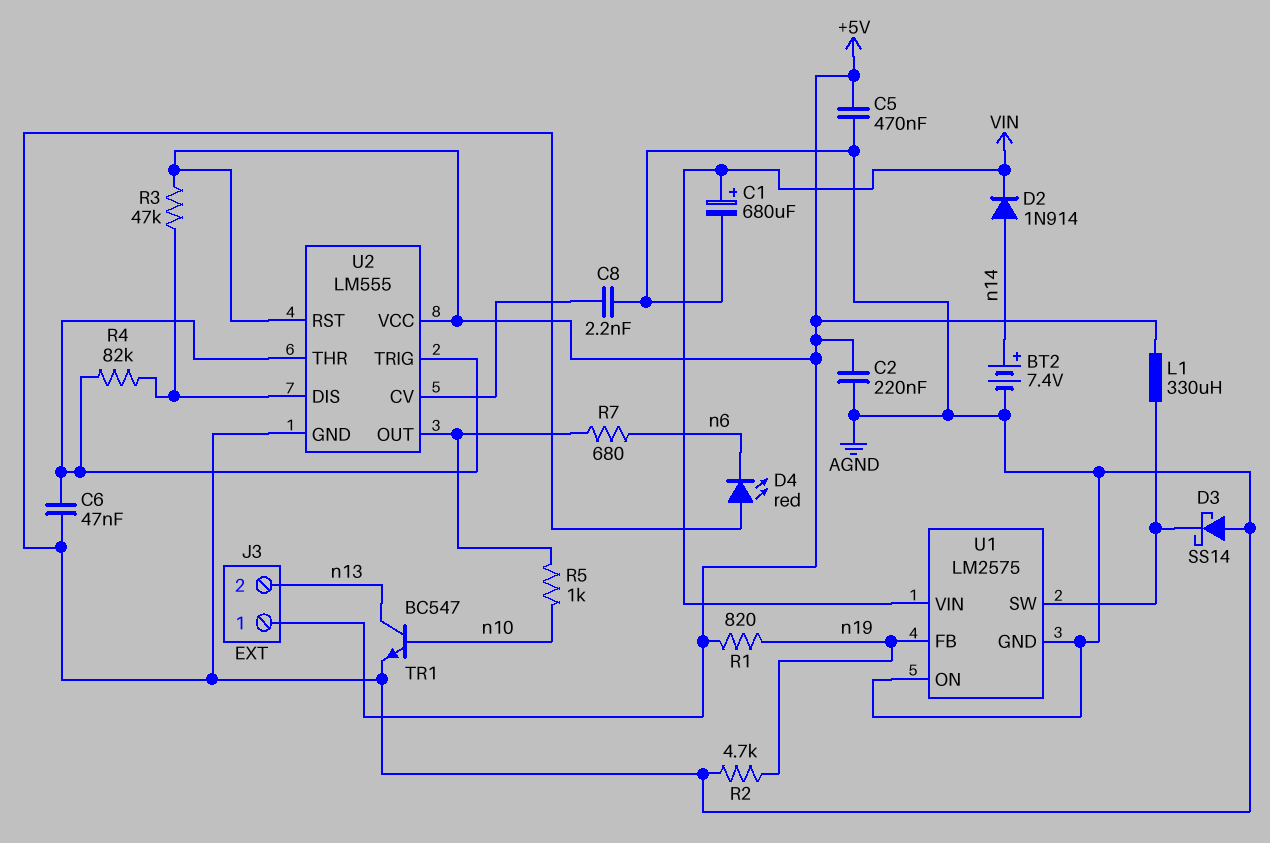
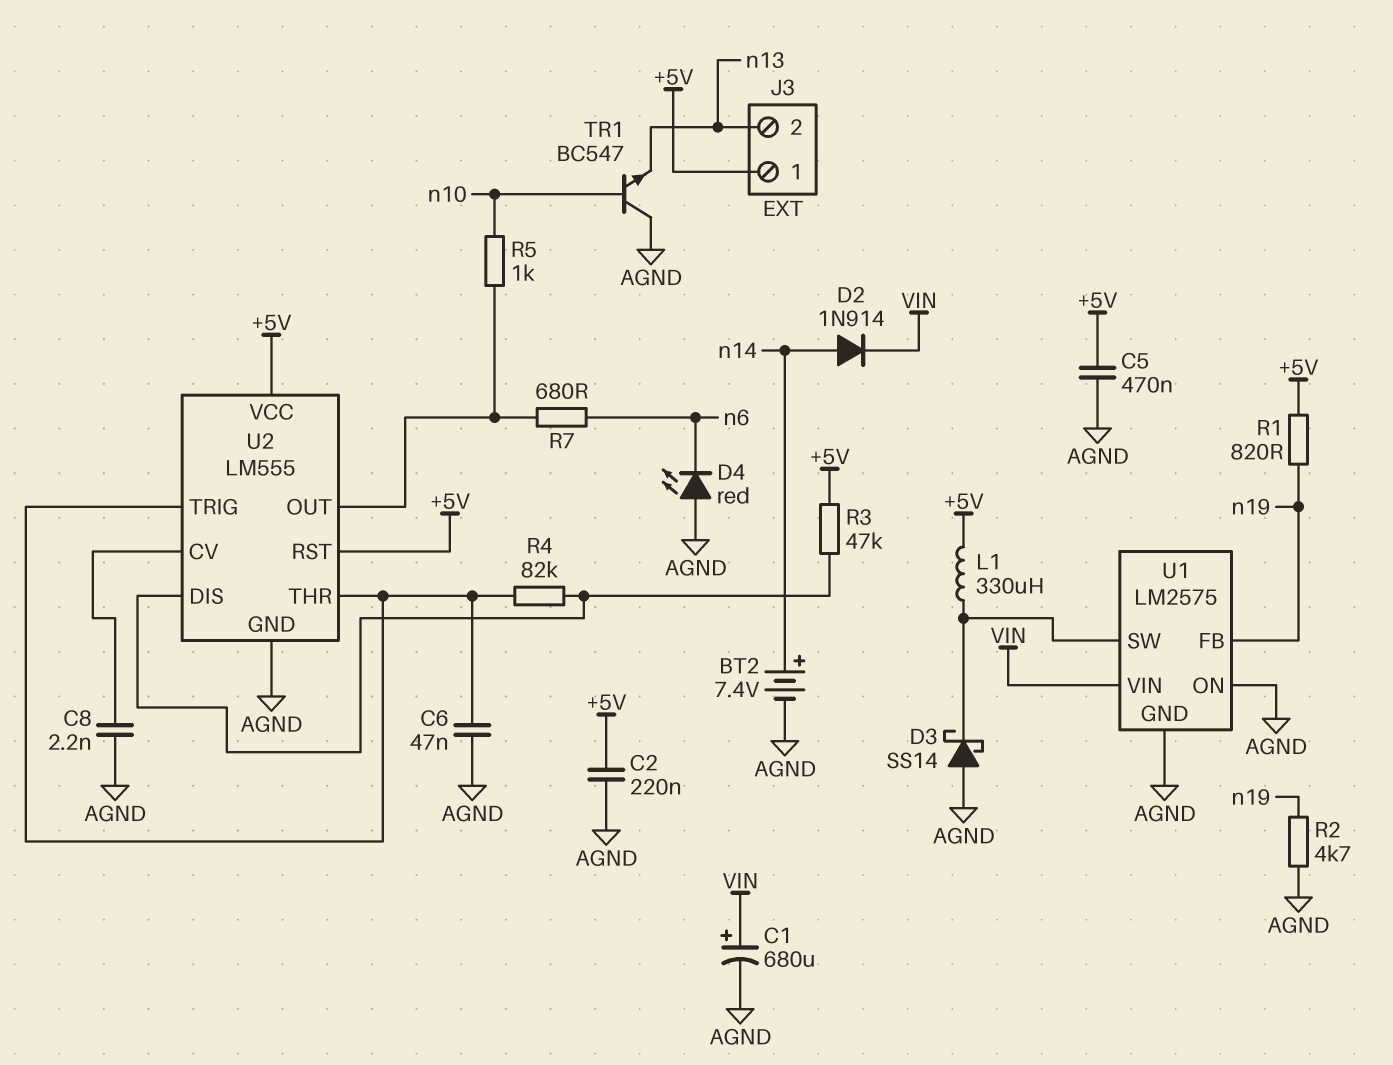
TR1: NPN BC547 (B n10, C n13, E AGND) -> NPN BC547 (B n10, C AGND, E n13)

